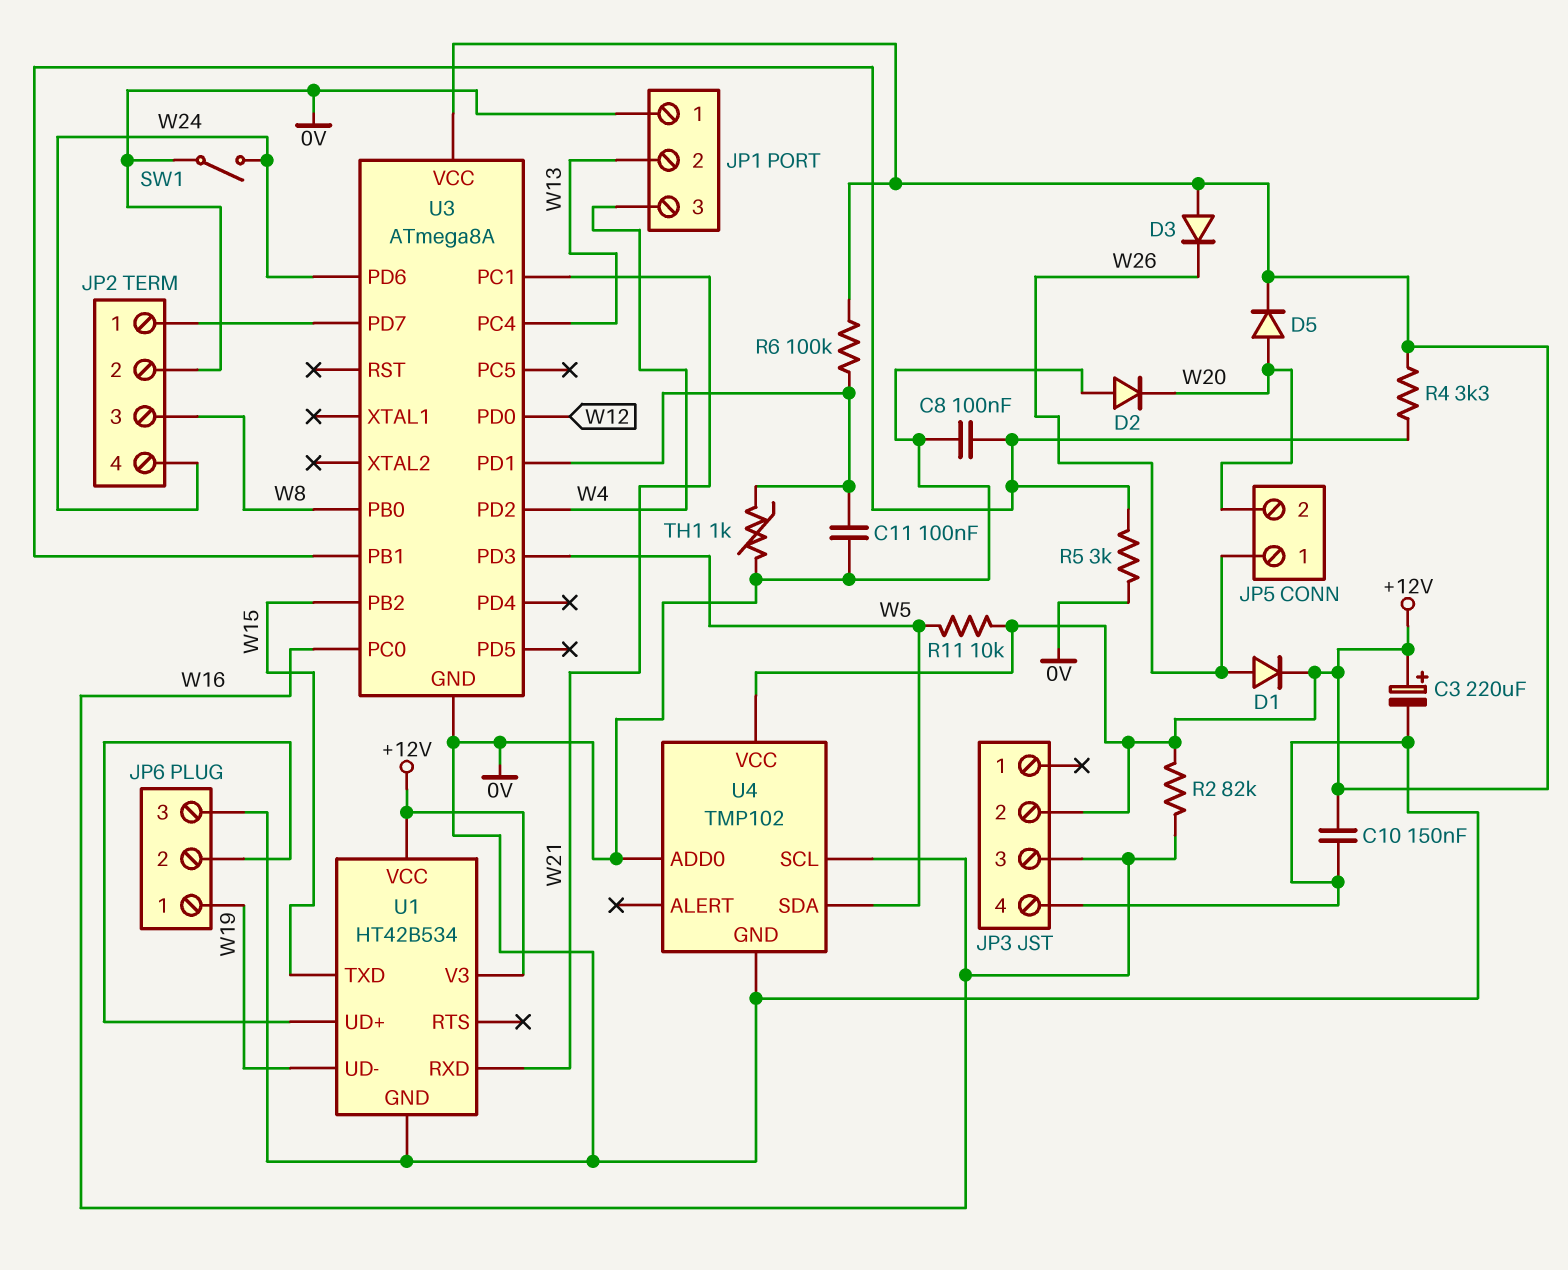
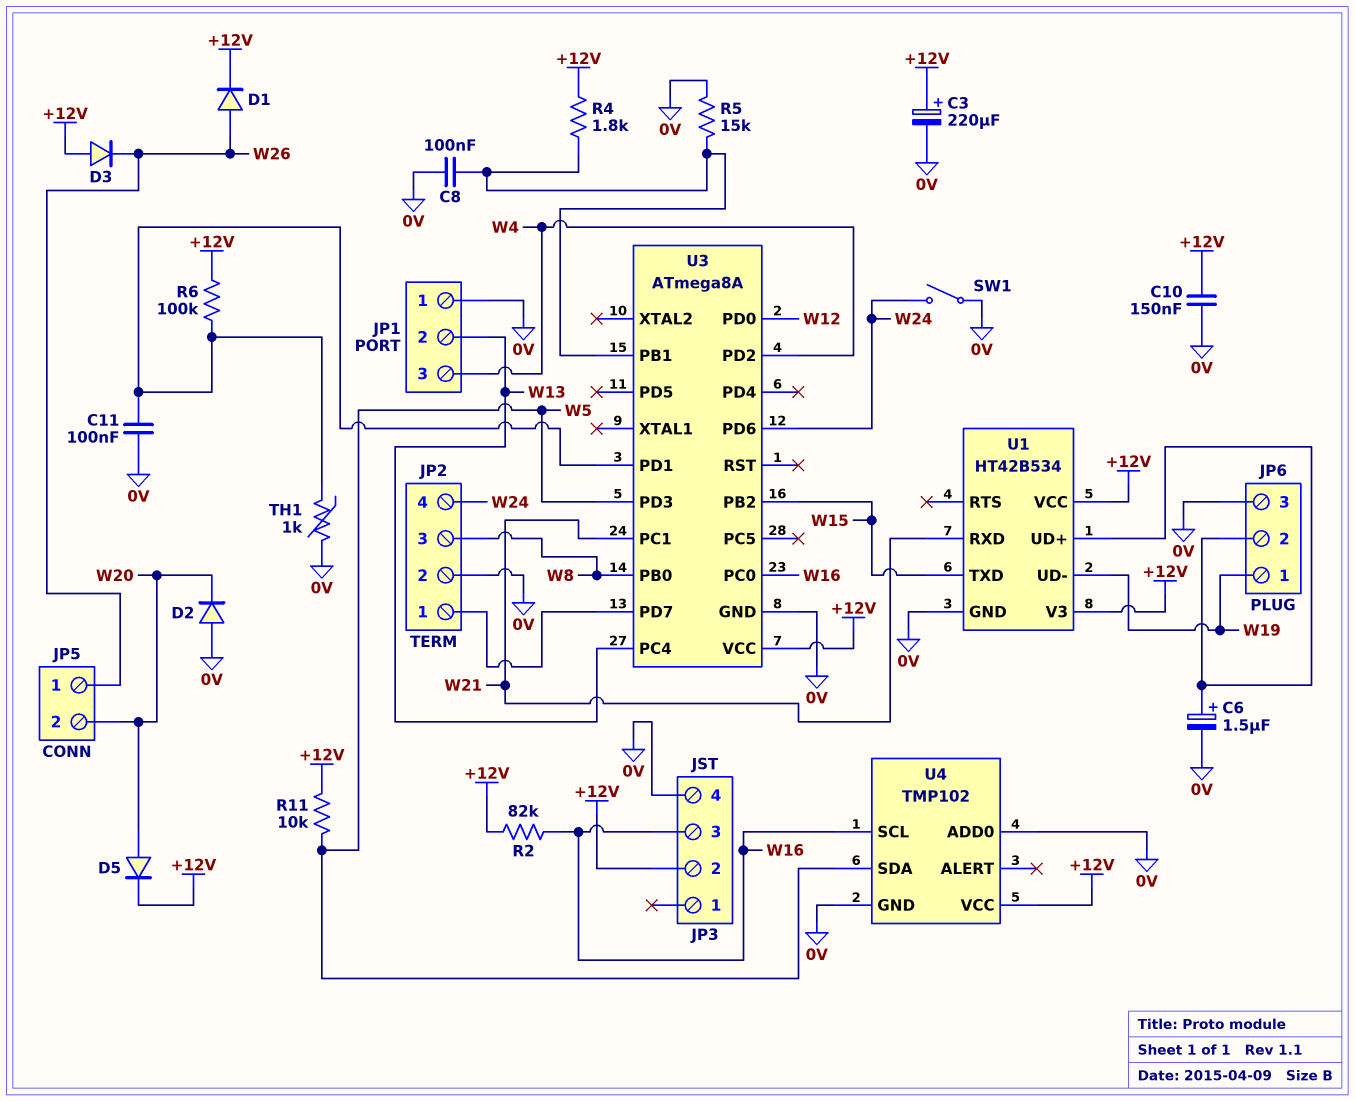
C6: none -> 1.5uF (plus JP6/2, minus 0V)
R4: 3.3k (+12V, U3/PB1) -> 1.8k (+12V, U3/PB1)
R5: 3k (0V, U3/PB1) -> 15k (0V, U3/PB1)

